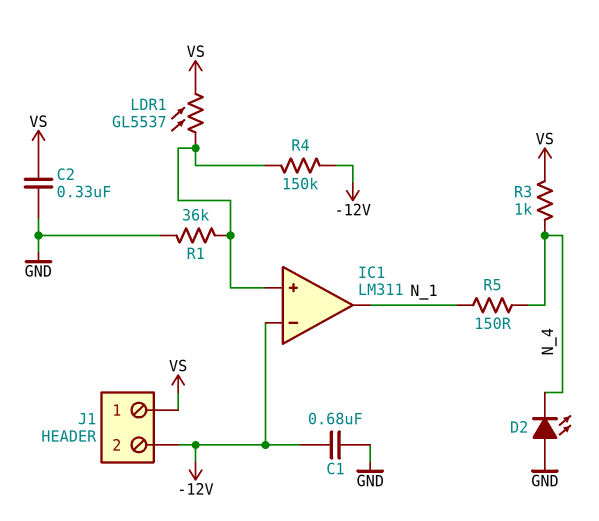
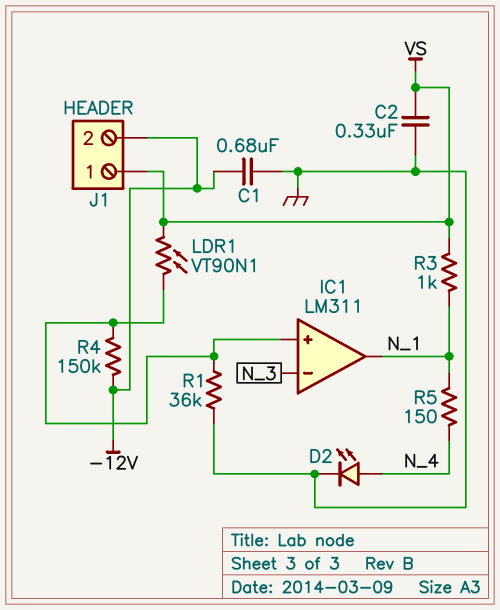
D2: LED (A GND, K N_4) -> LED (A N_4, K GND)
IC1 pin in-: -12V -> N_3
LDR1: GL5537 (IC1/in+, VS) -> VT90N1 (IC1/in+, VS)
R3: 1k (N_4, VS) -> 1k (N_1, VS)

